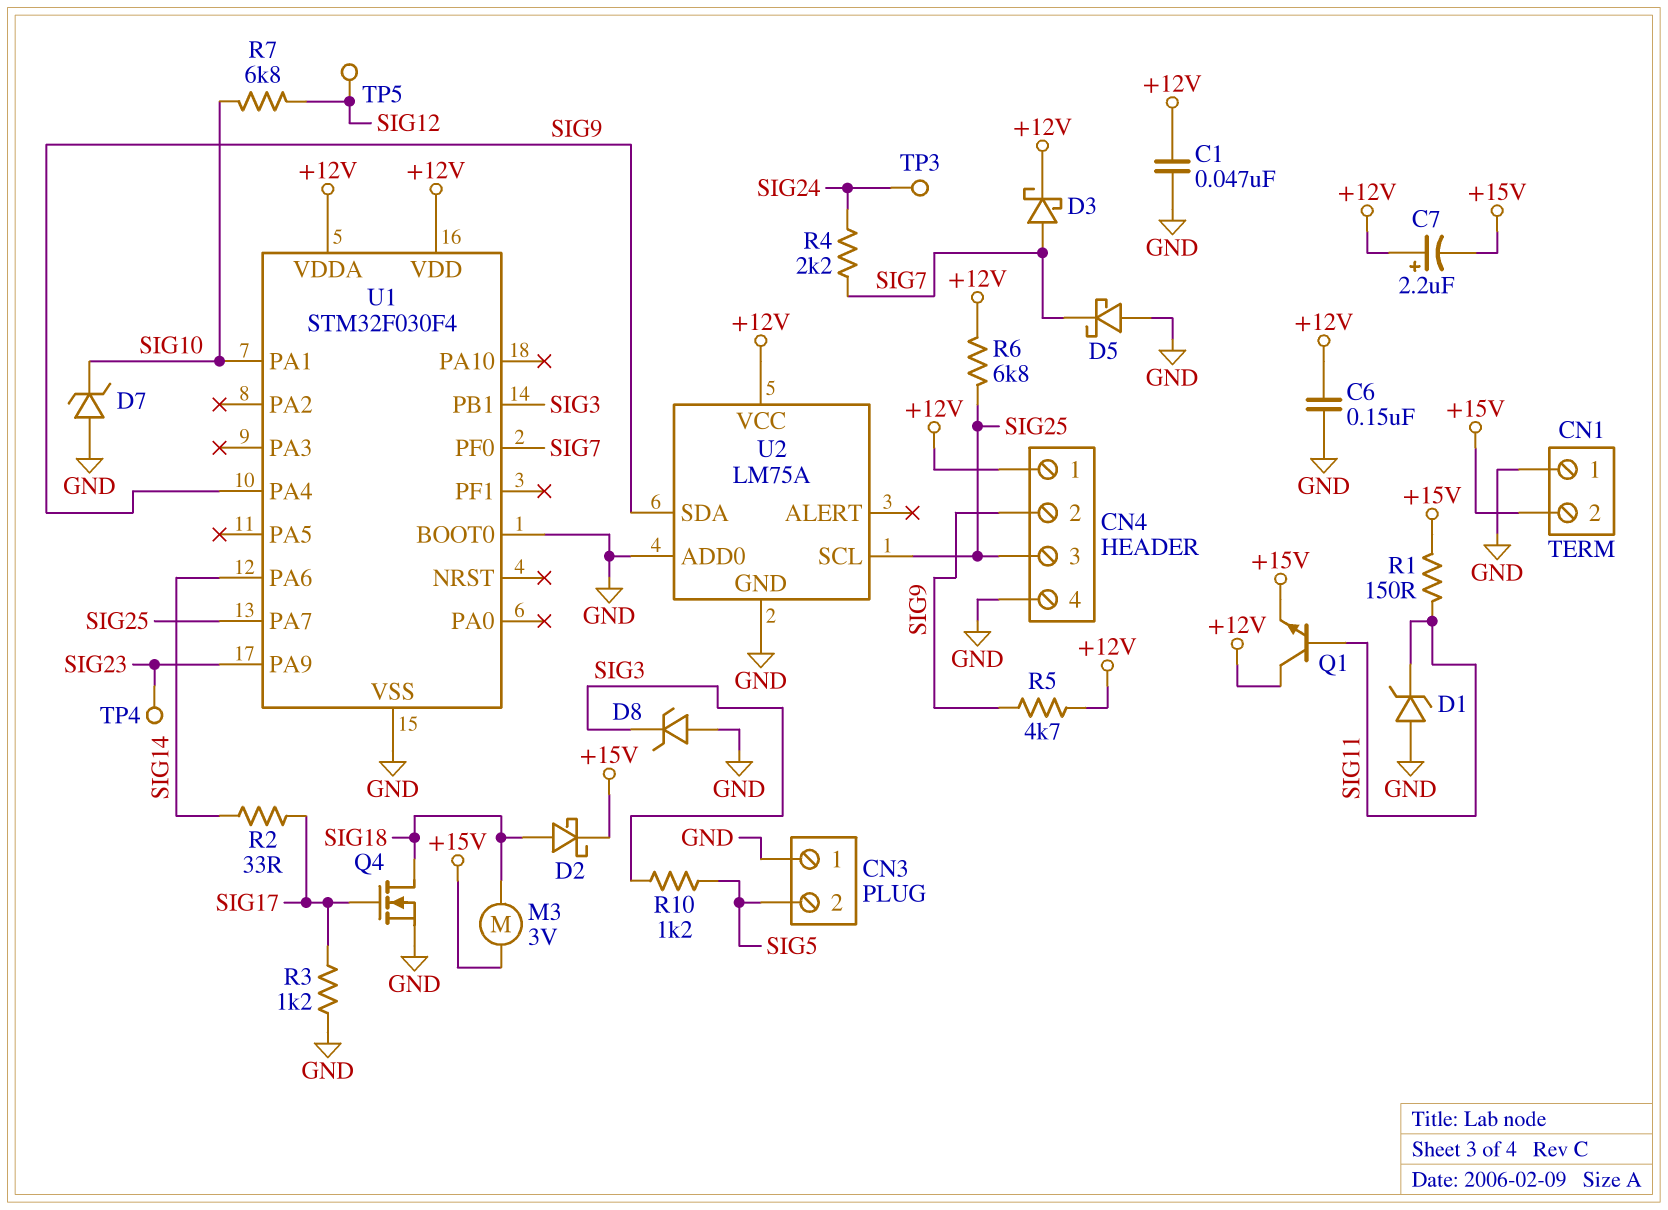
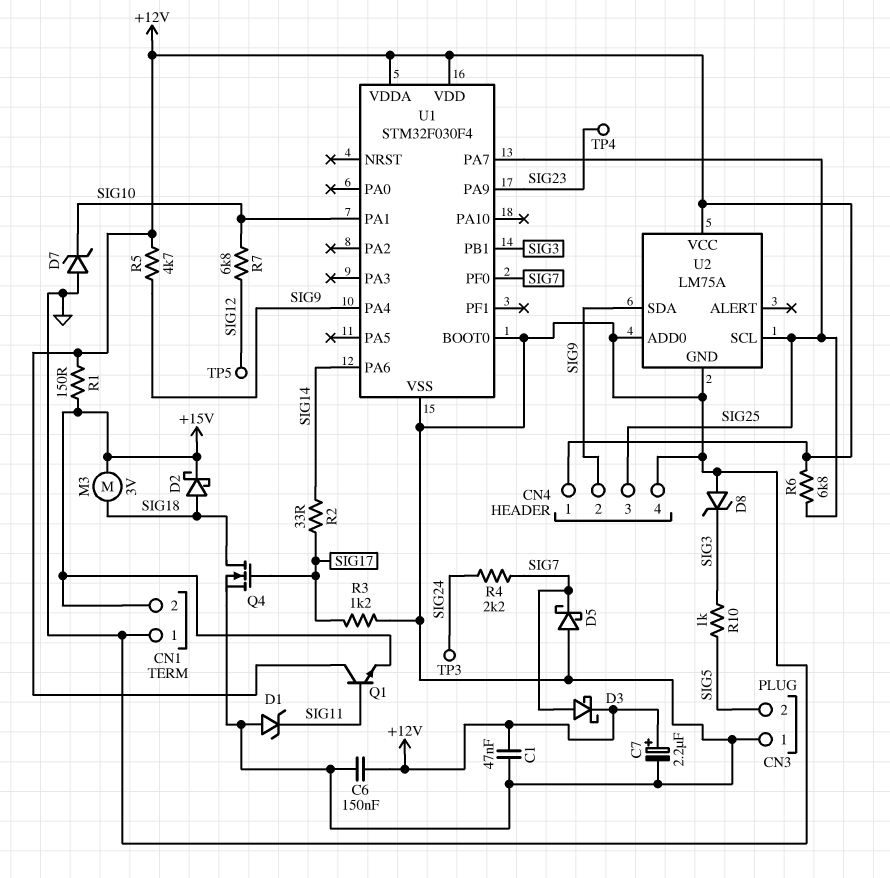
C7: 2.2uF (plus +12V, minus +15V) -> 2.2uF (plus +12V, minus GND)
R1: 150 (+15V, SIG11) -> 150 (+12V, +15V)
R10: 1.2k (SIG3, SIG5) -> 1k (SIG3, SIG5)

